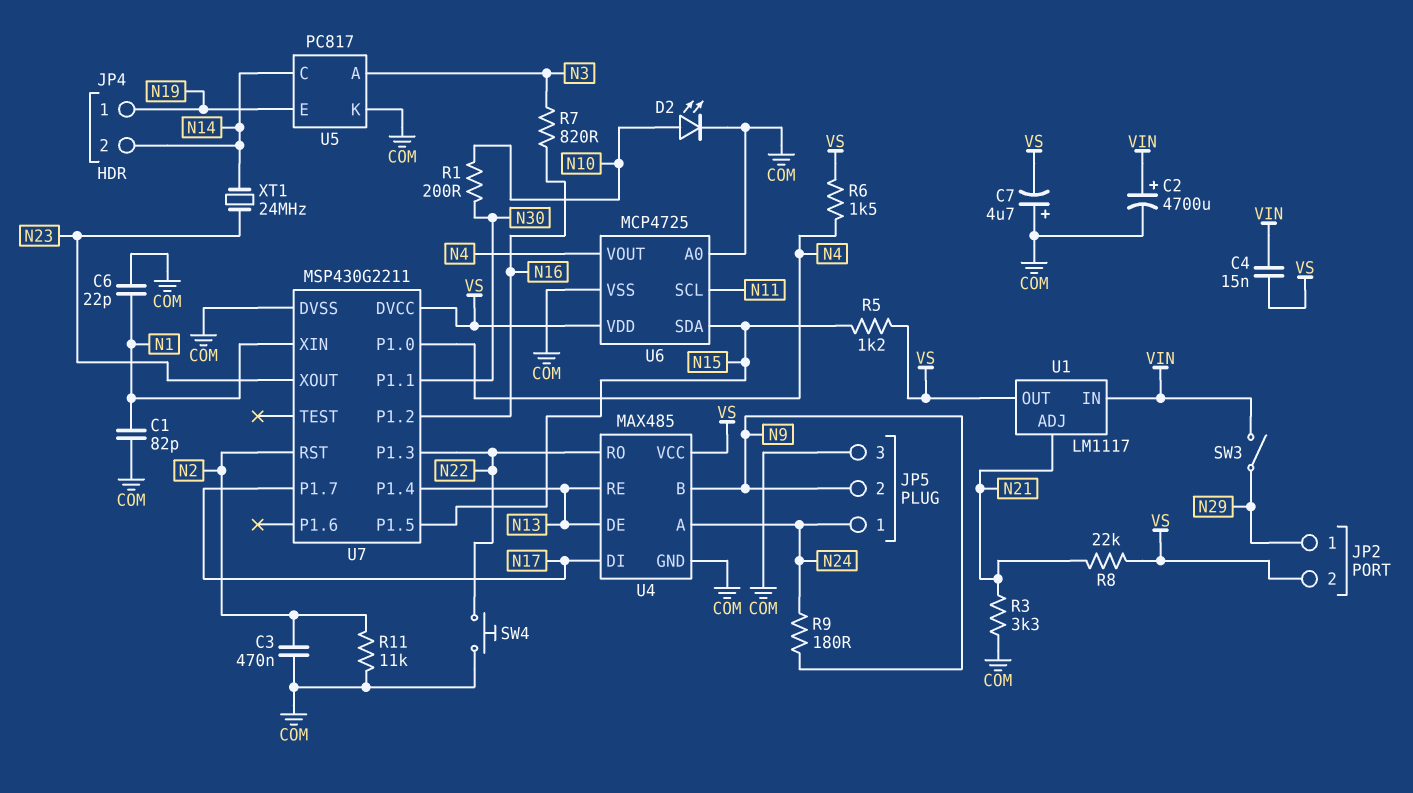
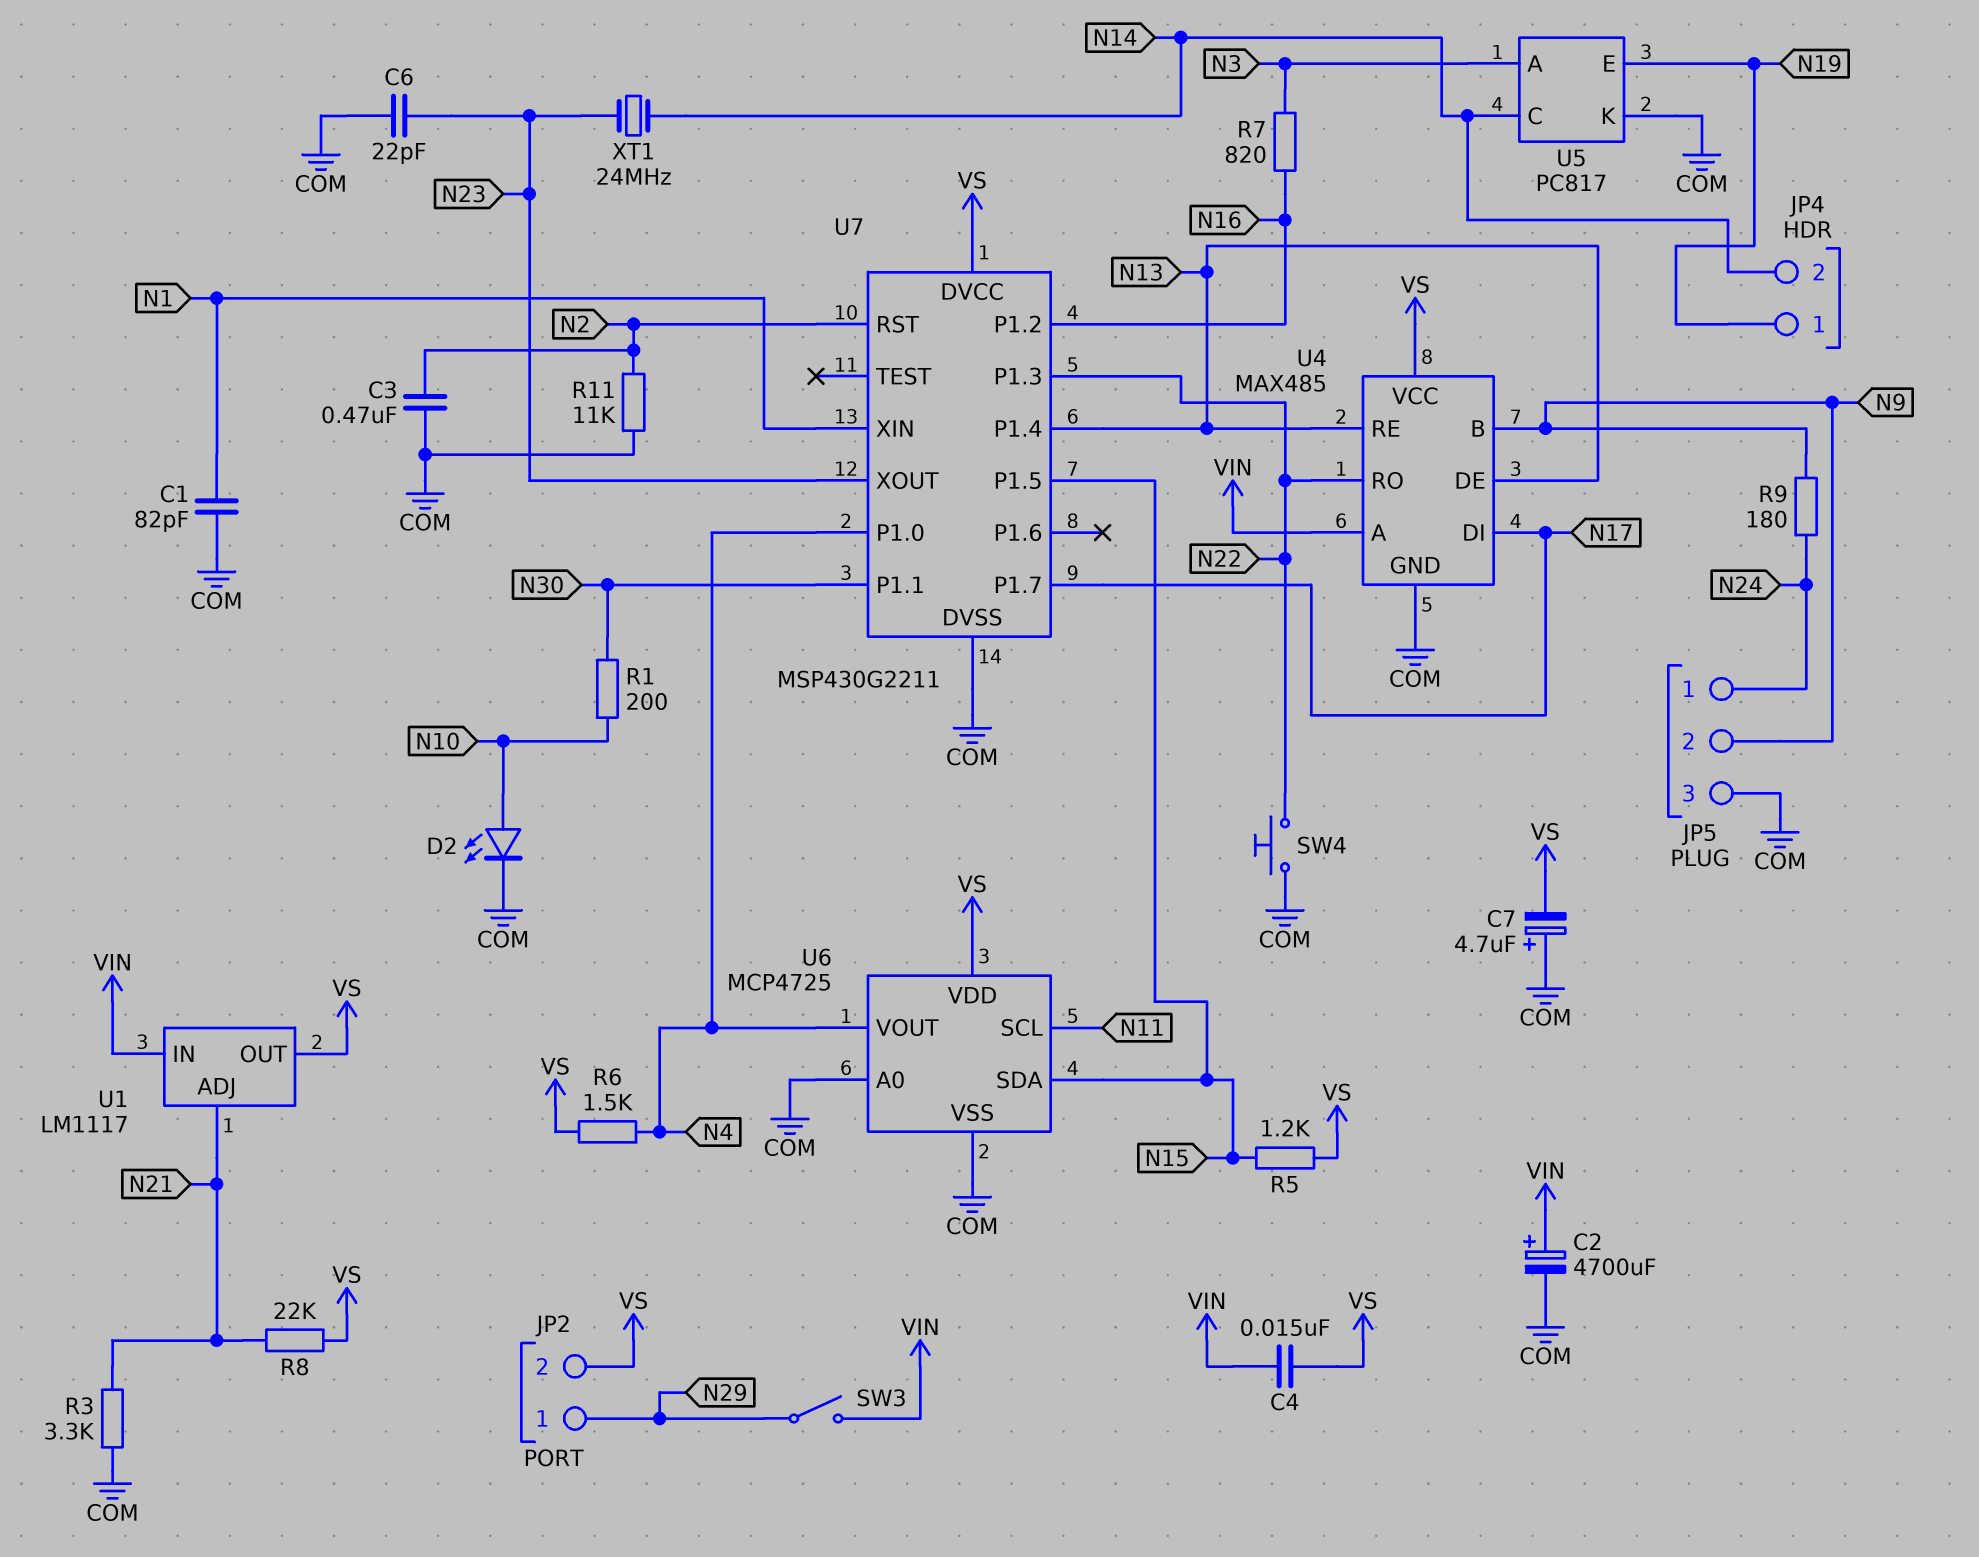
C6: 22pF (COM, N1) -> 22pF (COM, N23)
U4 pin A: N24 -> VIN

